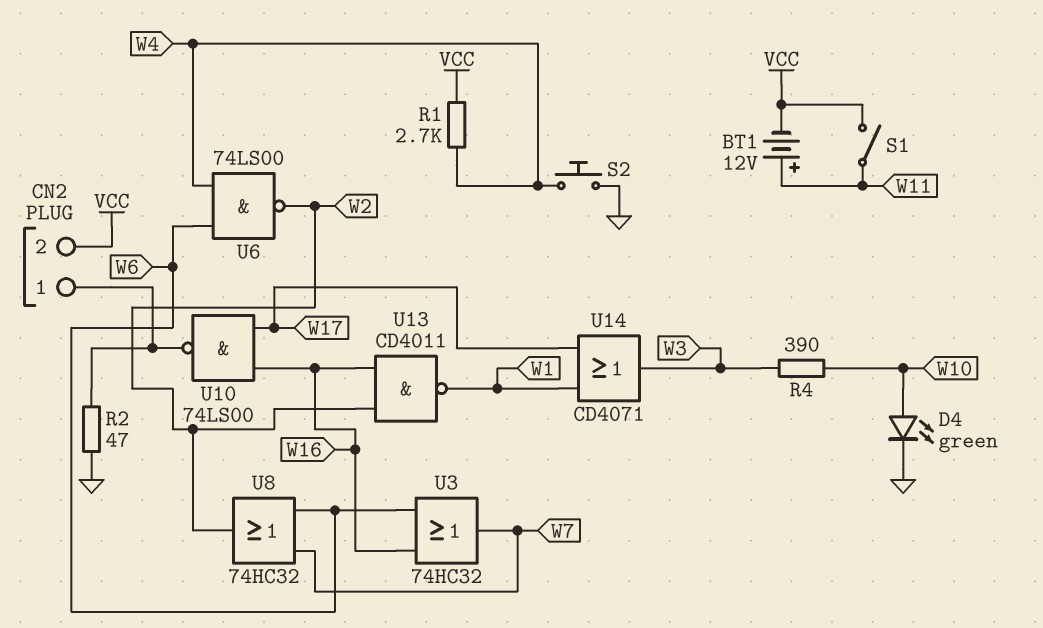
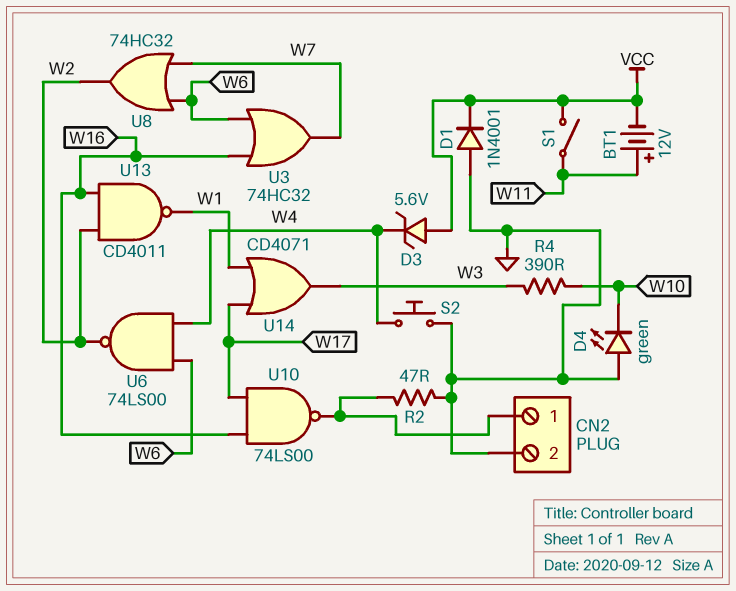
CN2 pin 2: VCC -> GND
D1: none -> diode 1N4001 (A GND, K VCC)
D3: none -> zener 5.6V (A VCC, K W4)
D4: LED green (A W10, K GND) -> LED green (A GND, K W10)
R1: 2.7k (VCC, W4) -> none

